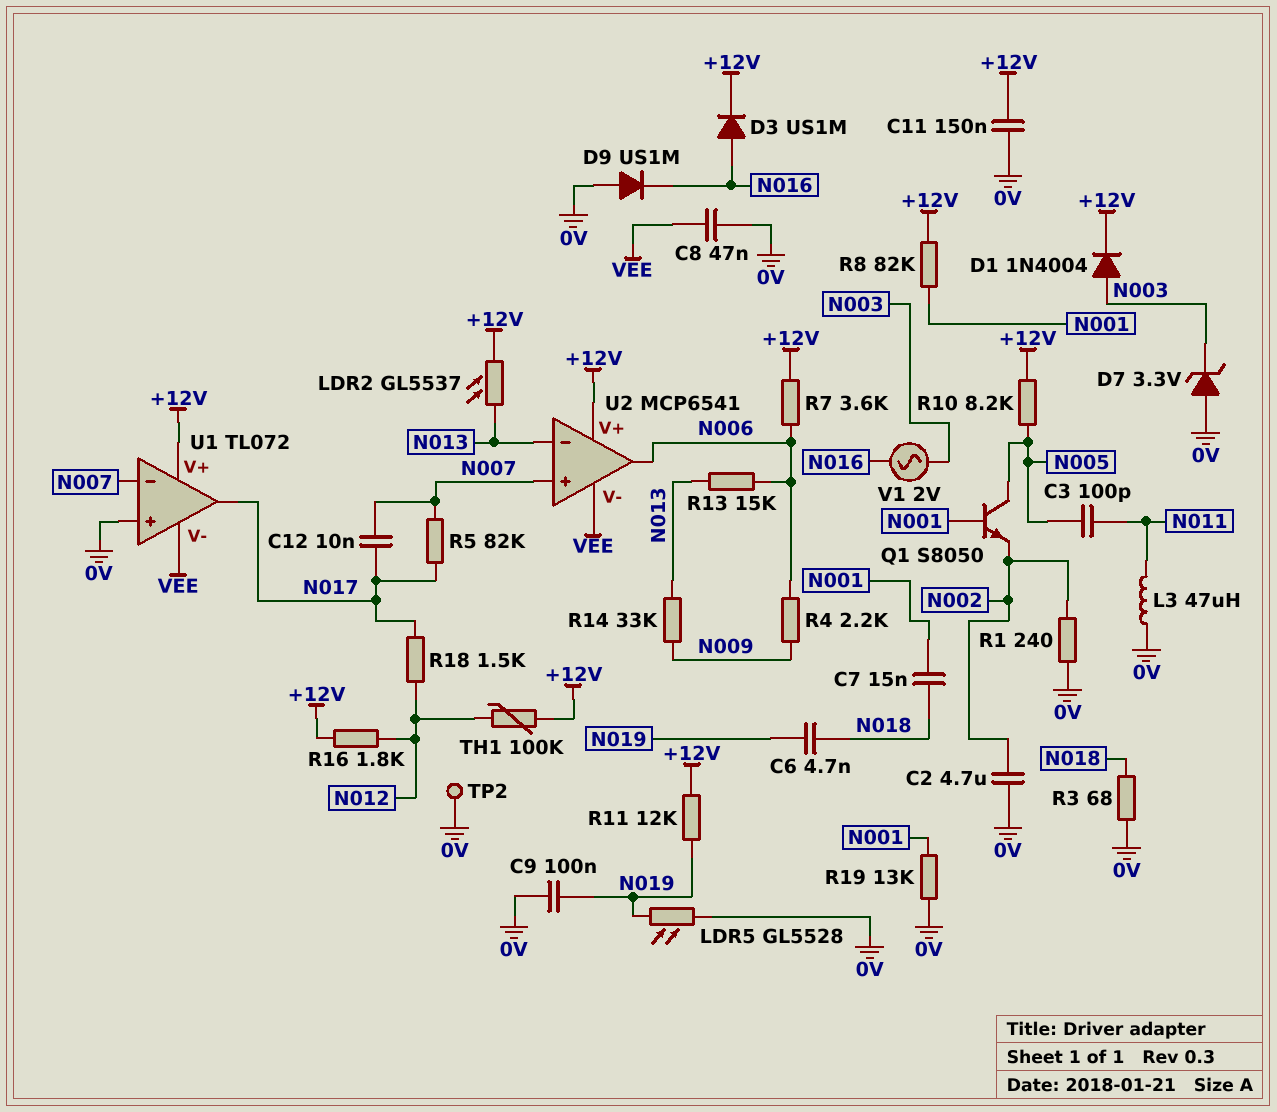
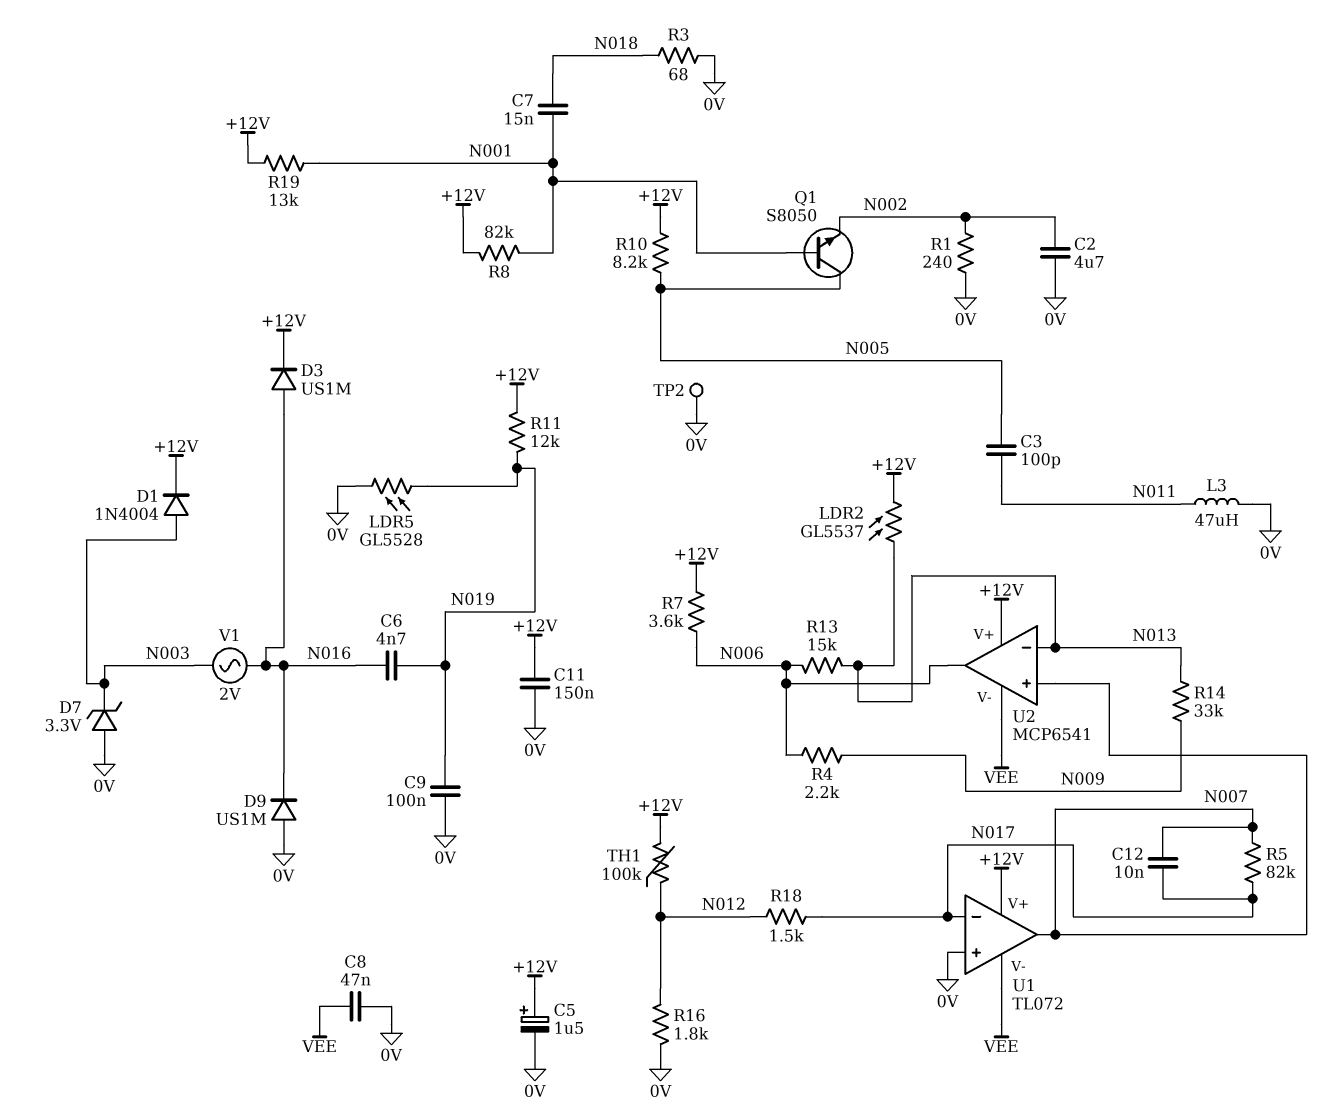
C5: none -> 1.5uF (plus +12V, minus 0V)
C6: 4.7nF (N018, N019) -> 4.7nF (N016, N019)
R16: 1.8k (+12V, N012) -> 1.8k (0V, N012)
R19: 13k (0V, N001) -> 13k (+12V, N001)
U1 pin in-: N007 -> N017
U1 pin out: N017 -> N007

